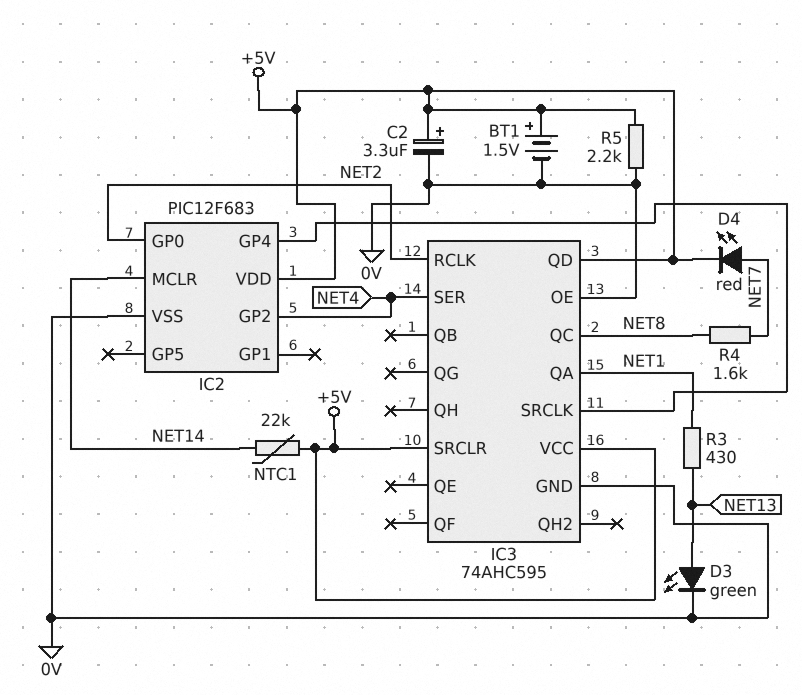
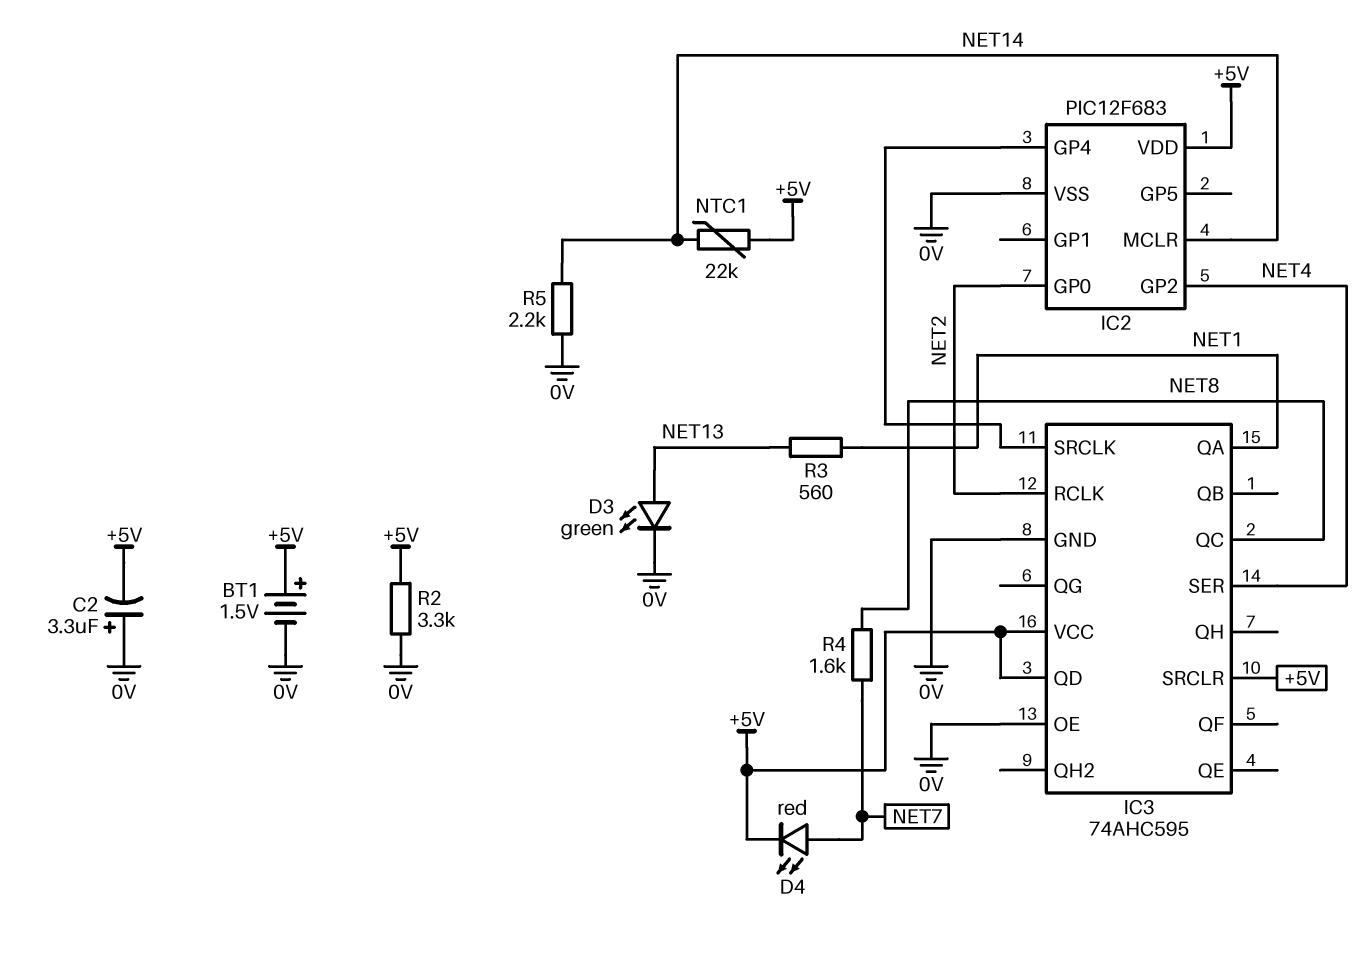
C2: 3.3uF (plus +5V, minus 0V) -> 3.3uF (plus 0V, minus +5V)
R2: none -> 3.3k (+5V, 0V)
R3: 430 (NET1, NET13) -> 560 (NET1, NET13)
R5: 2.2k (+5V, 0V) -> 2.2k (0V, NET14)

